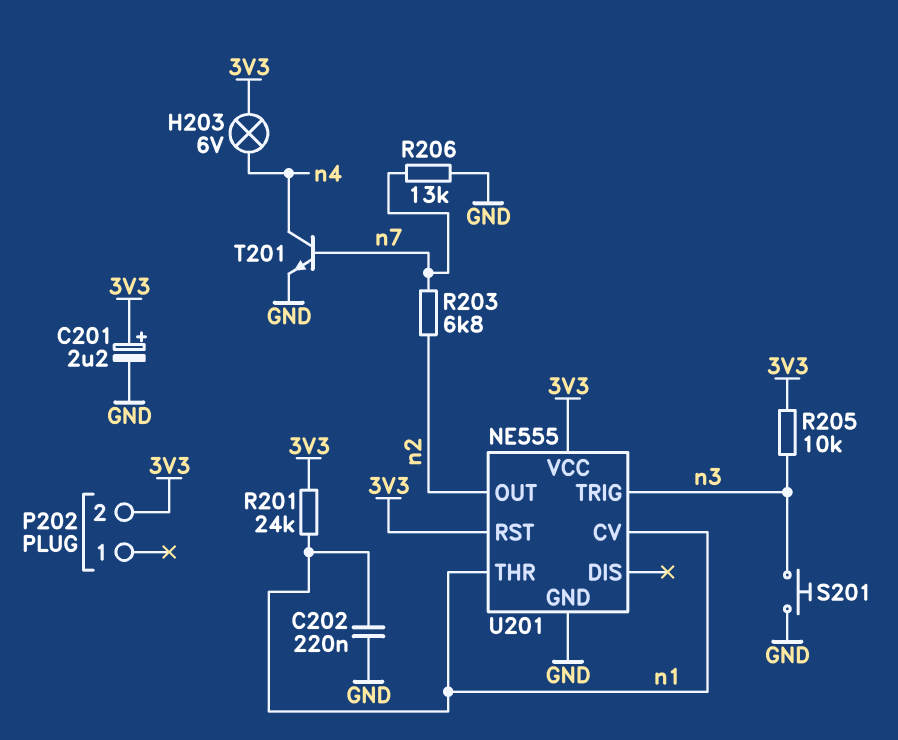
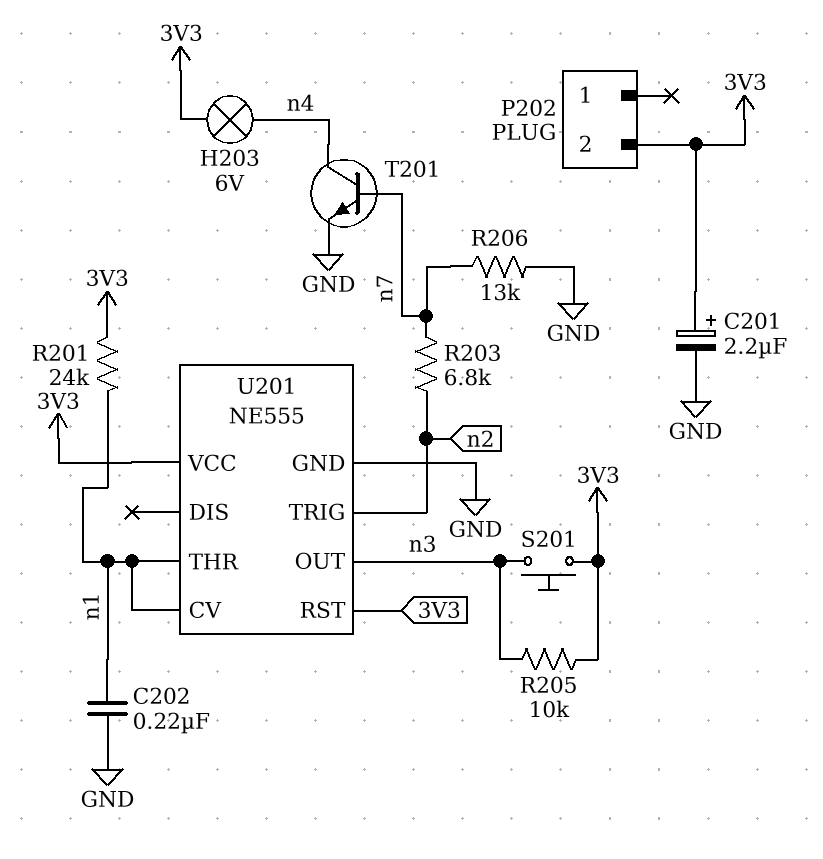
S201: button (GND, n3) -> button (3V3, n3)
U201 pin OUT: n2 -> n3
U201 pin TRIG: n3 -> n2

